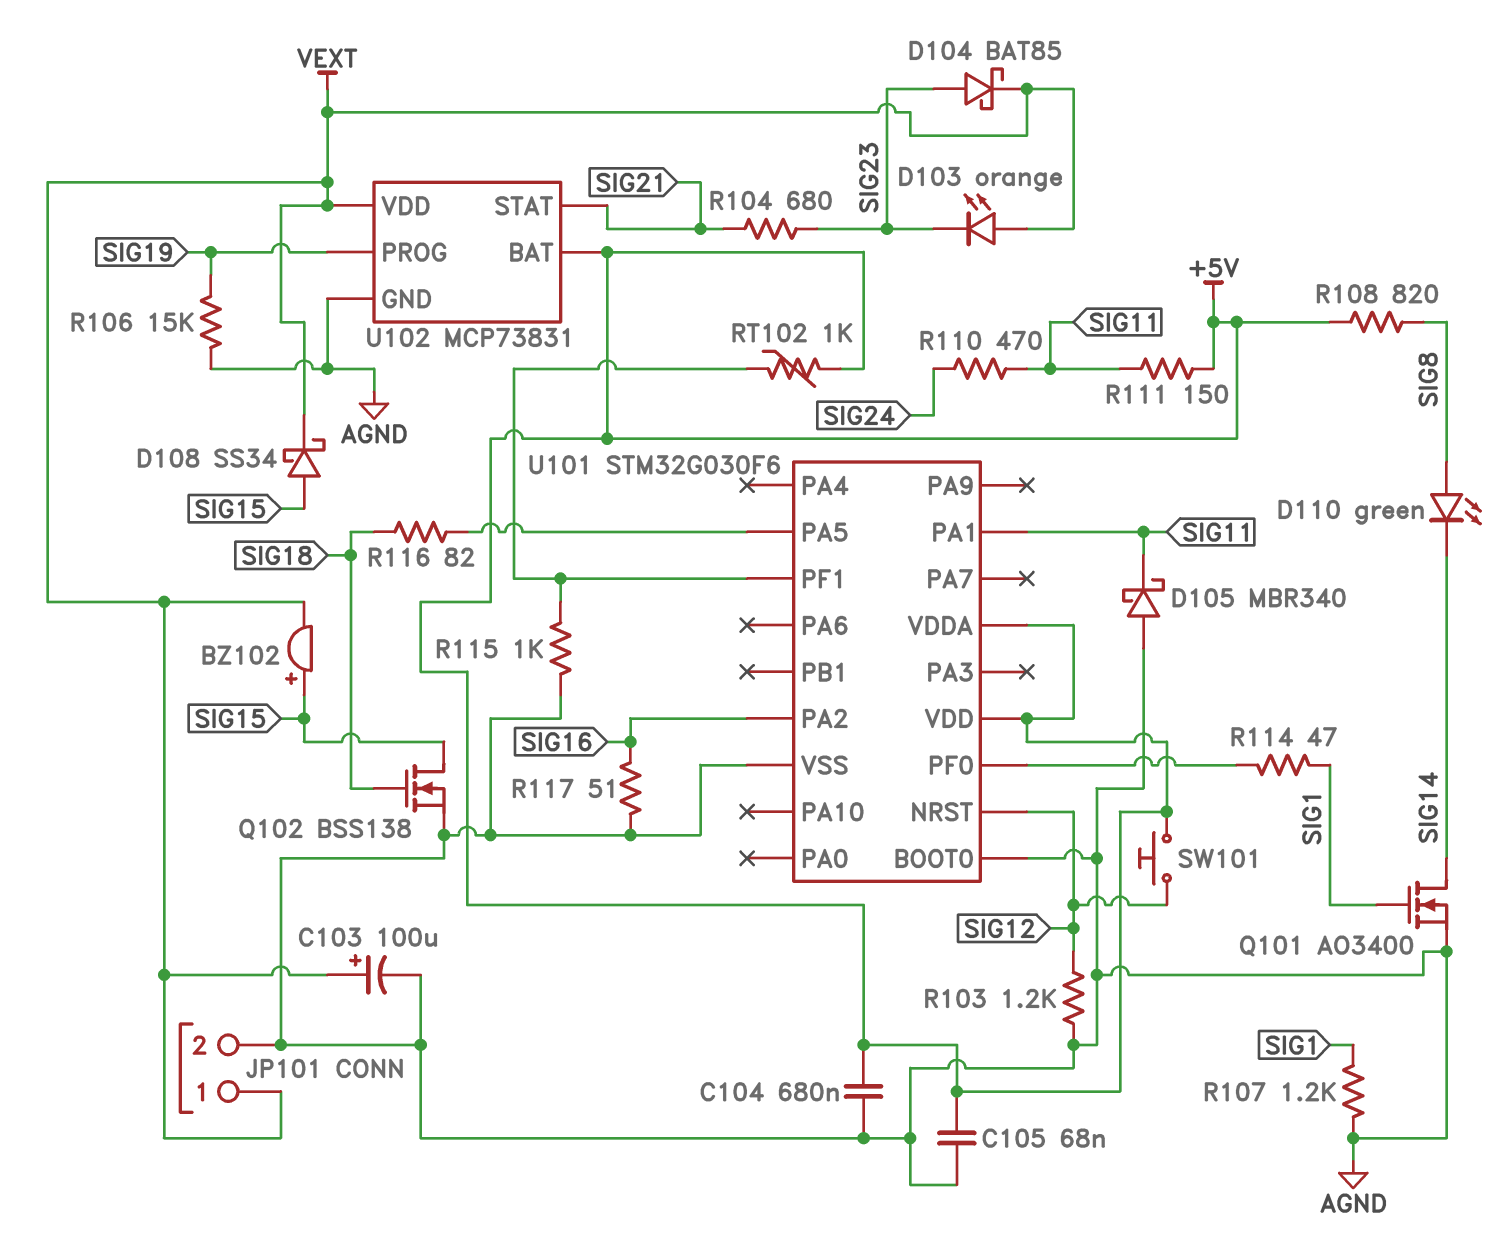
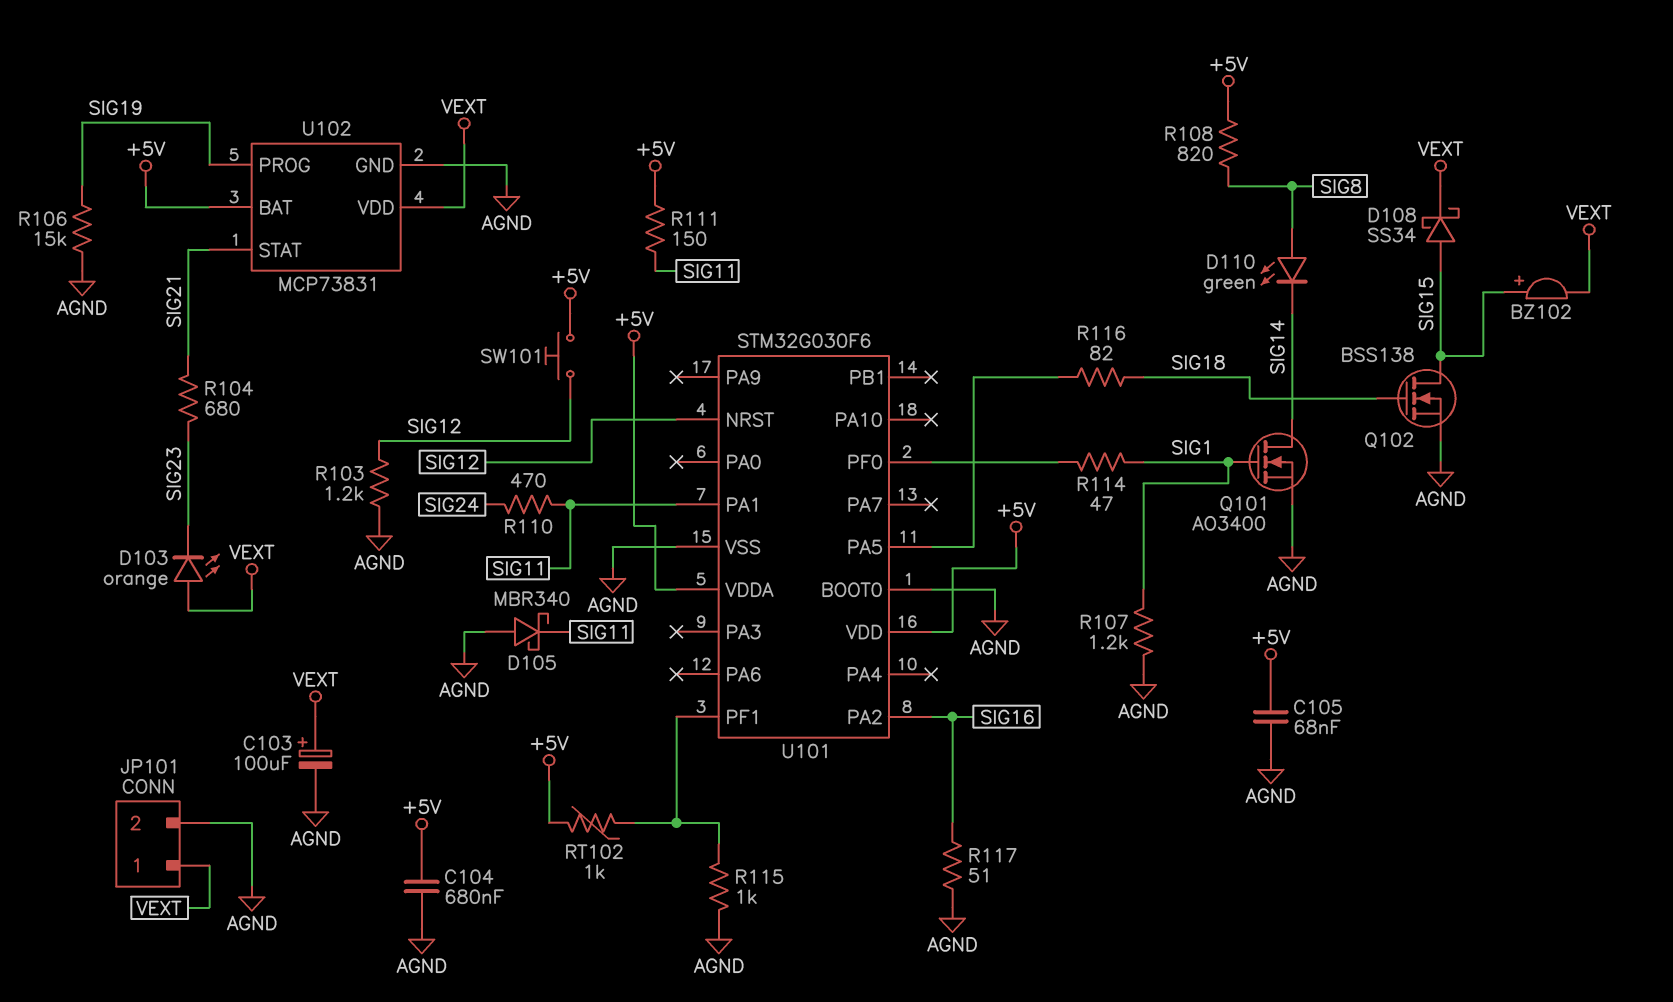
D104: schottky BAT85 (A SIG23, K VEXT) -> none

